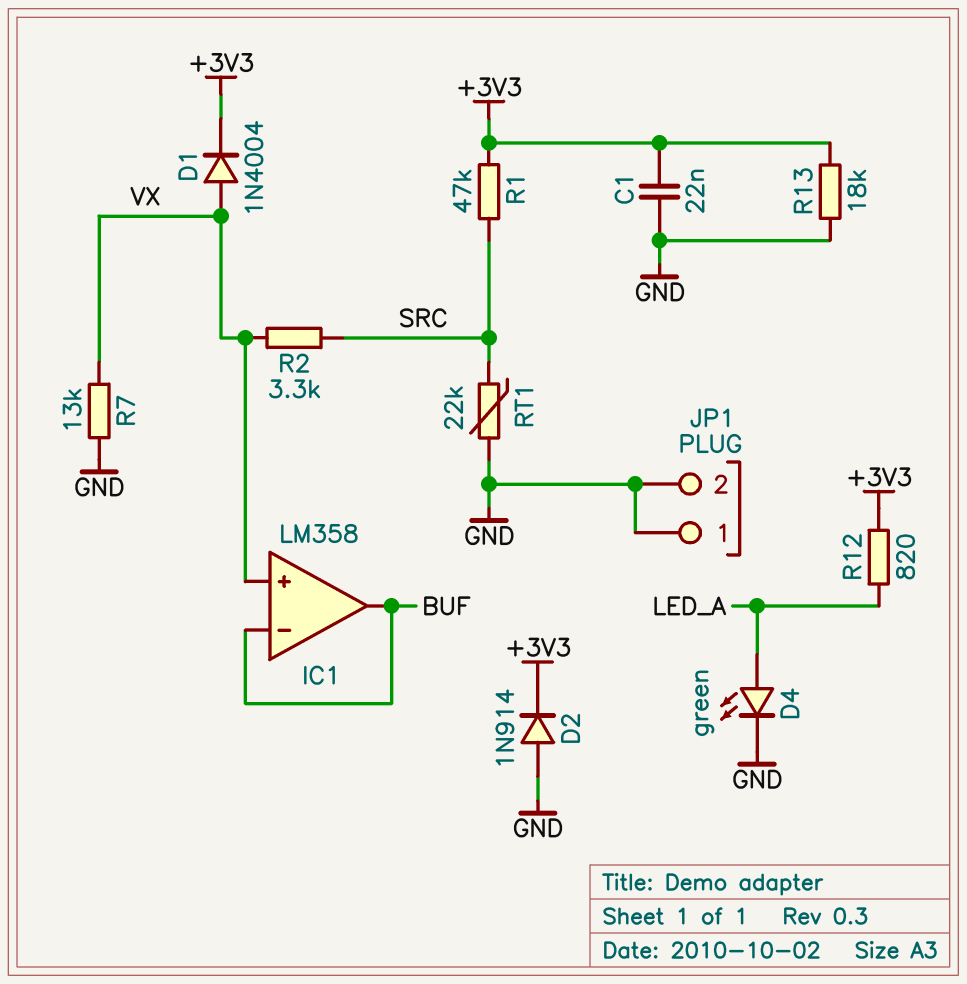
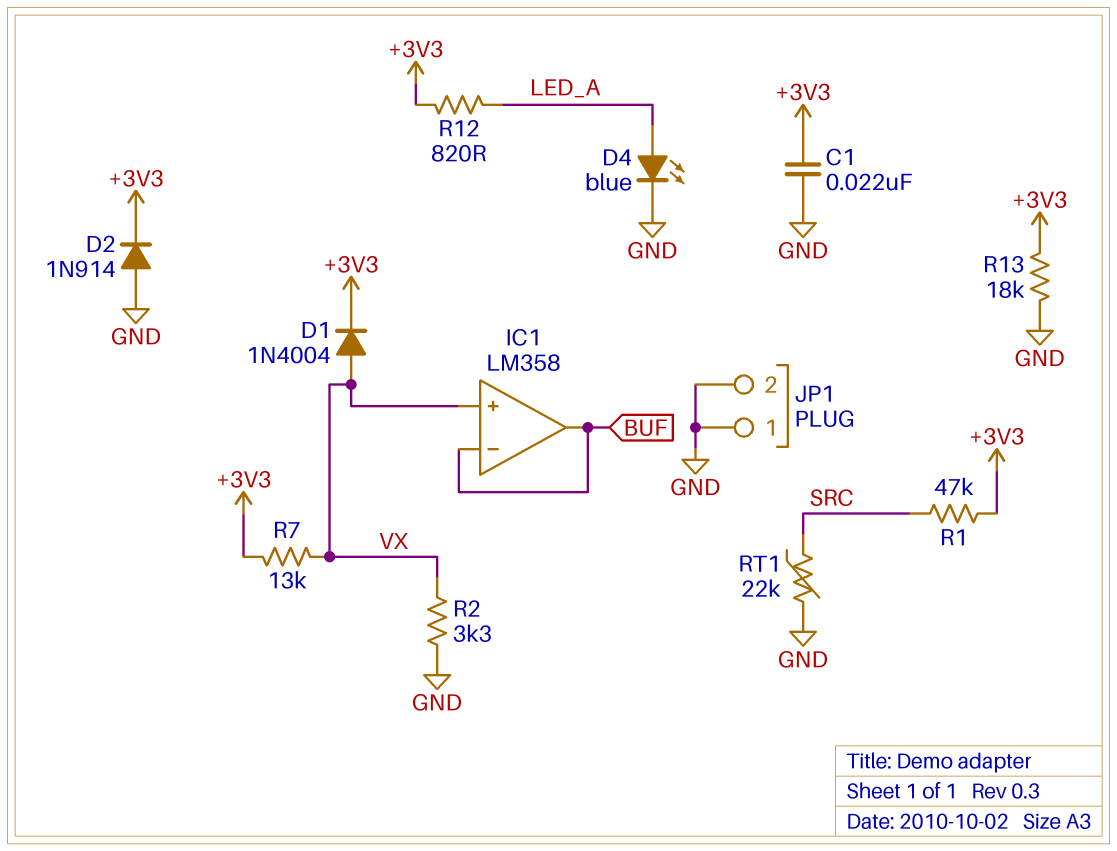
D4: LED green (A LED_A, K GND) -> LED blue (A LED_A, K GND)
R2: 3.3k (SRC, VX) -> 3.3k (GND, VX)
R7: 13k (GND, VX) -> 13k (+3V3, VX)

